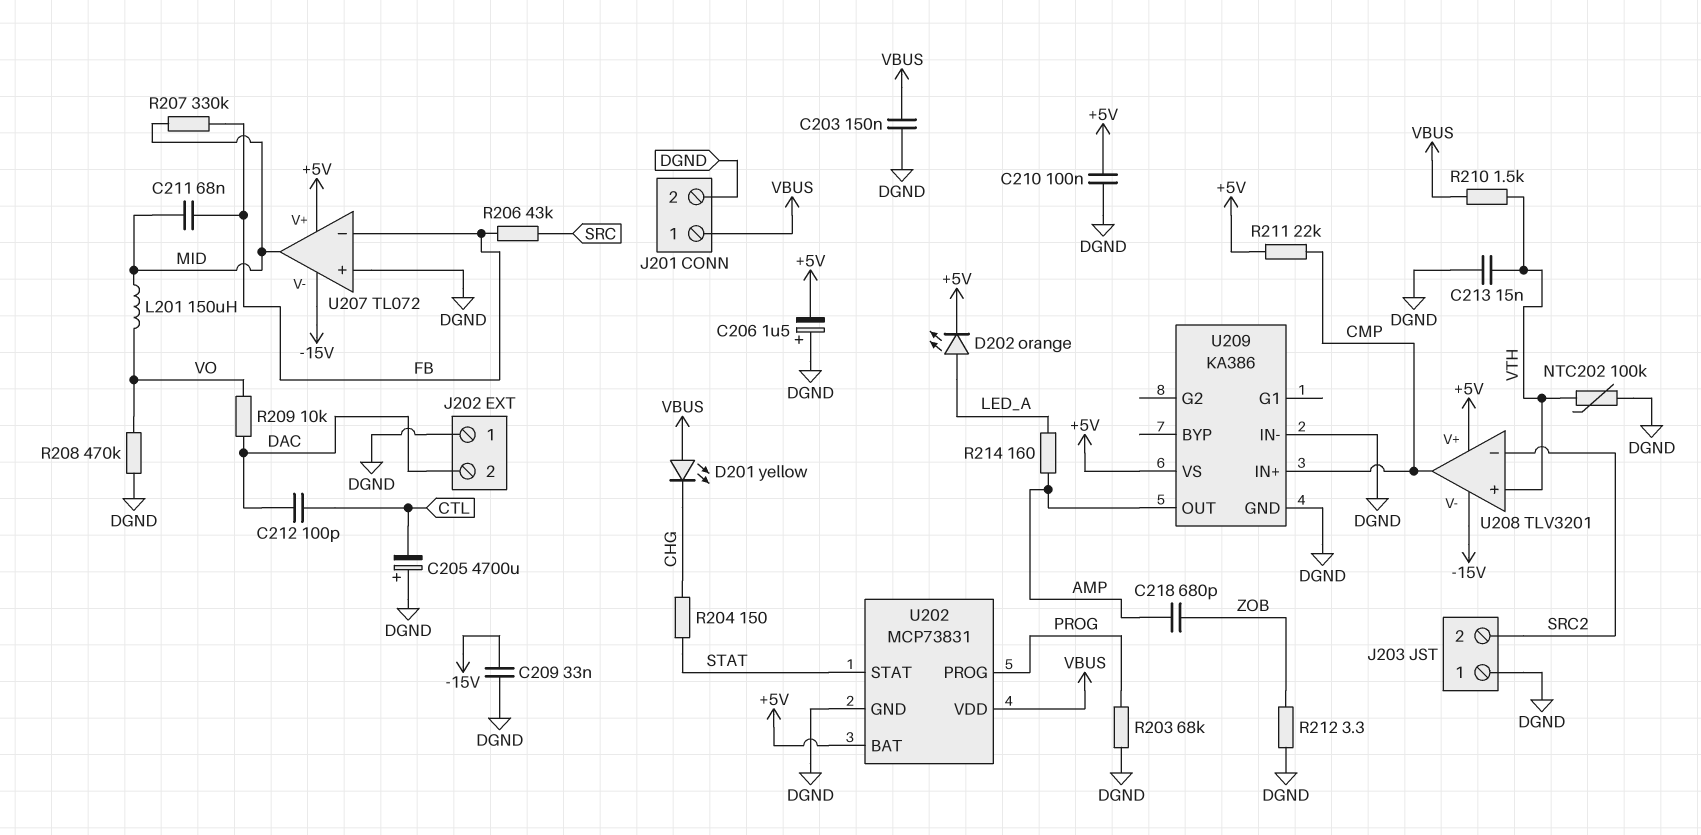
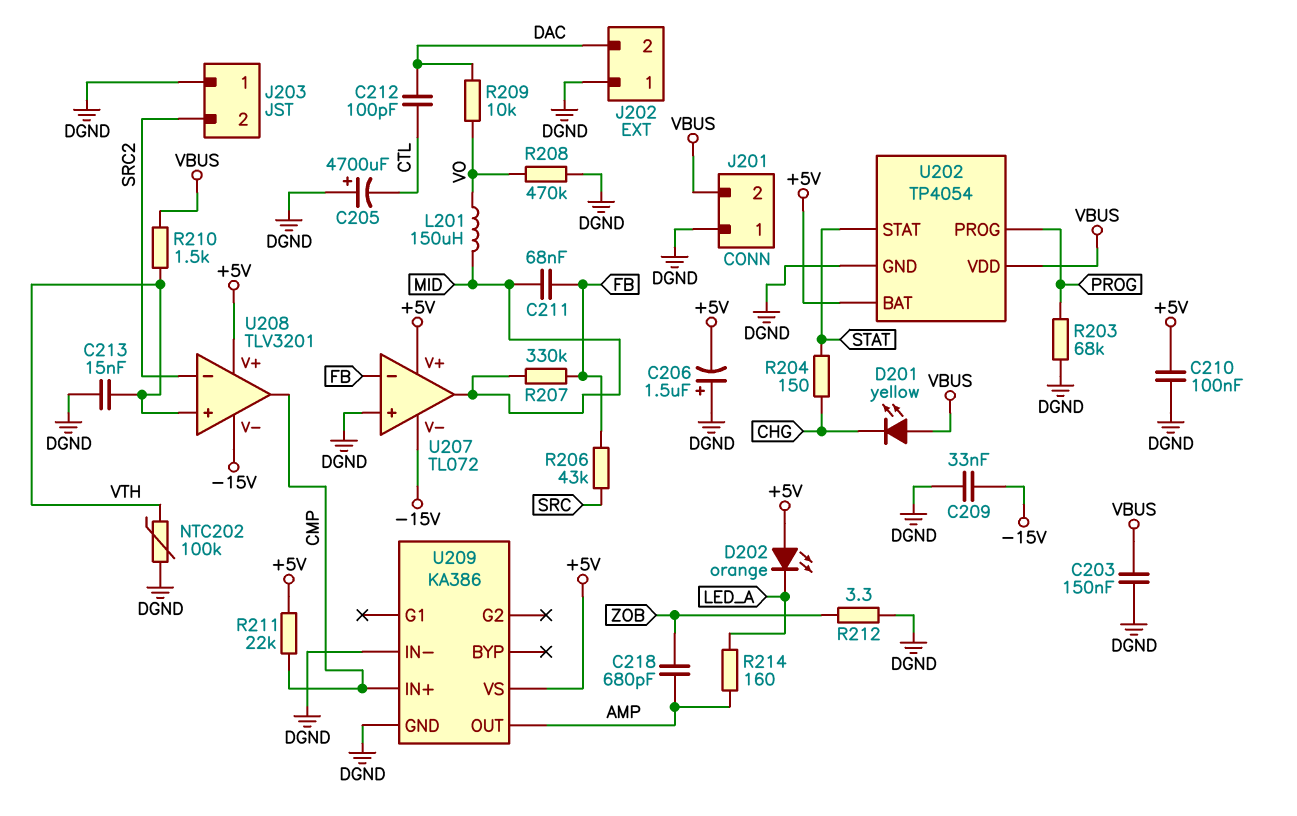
D202: LED orange (A LED_A, K +5V) -> LED orange (A +5V, K LED_A)
J201 pin 1: VBUS -> DGND
J201 pin 2: DGND -> VBUS
U202: MCP73831 -> TP4054

